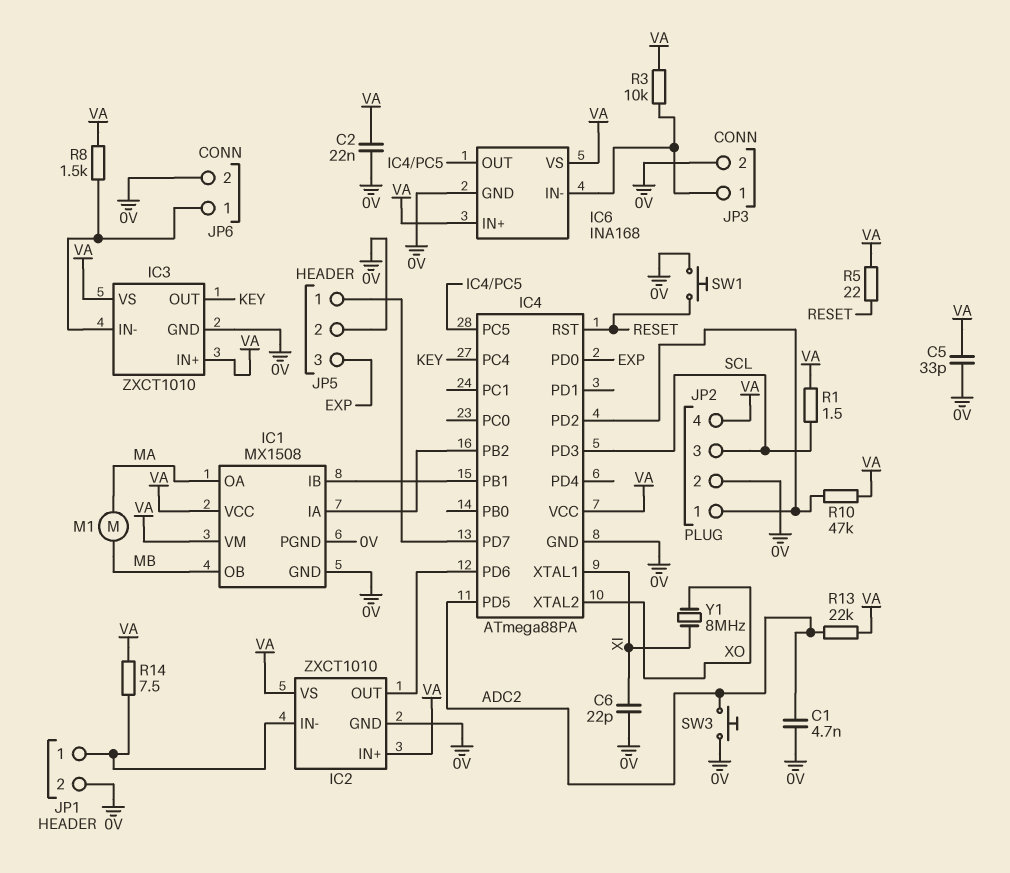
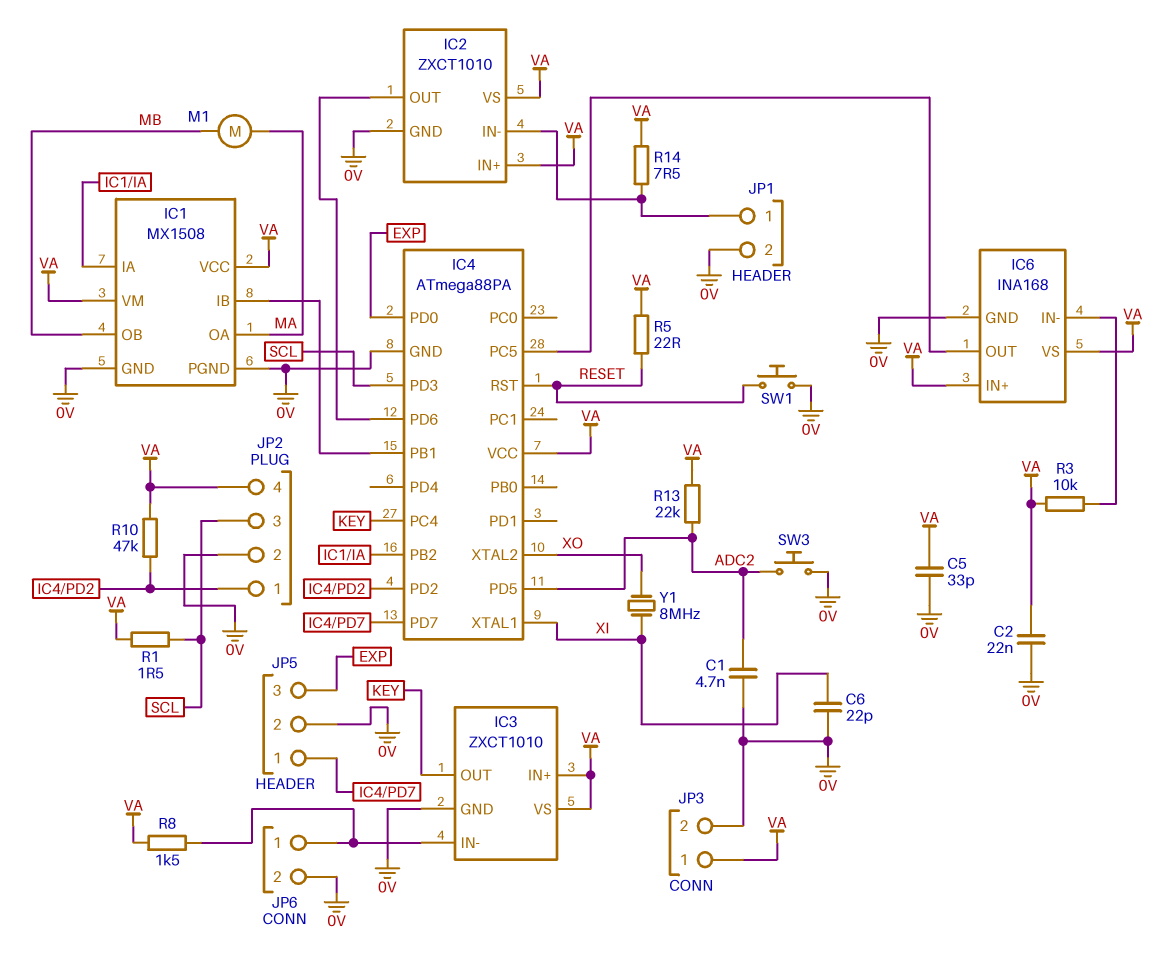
JP3 pin 1: IC6/IN- -> VA

